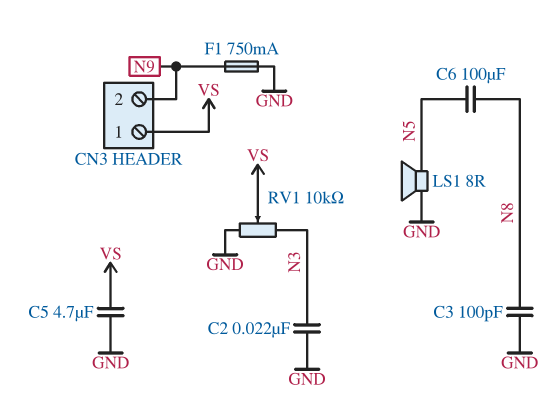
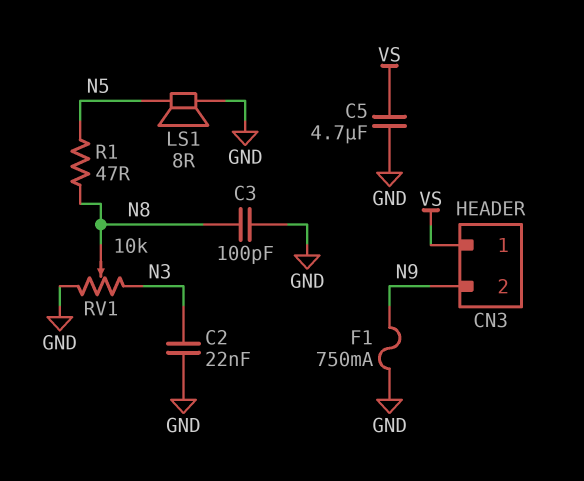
C6: 100uF (N5, N8) -> none
R1: none -> 47 (N5, N8)
RV1: 10k (GND, N3, wiper VS) -> 10k (GND, N3, wiper N8)

